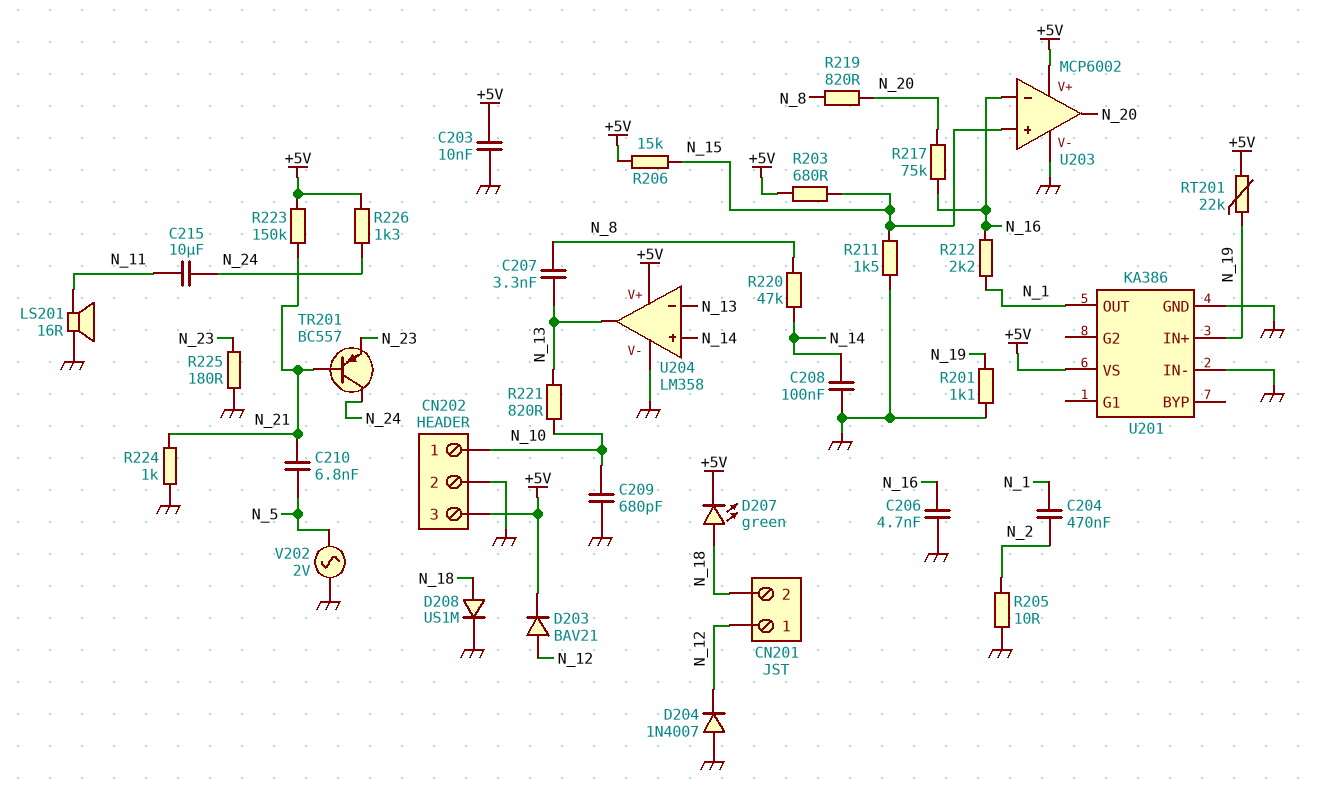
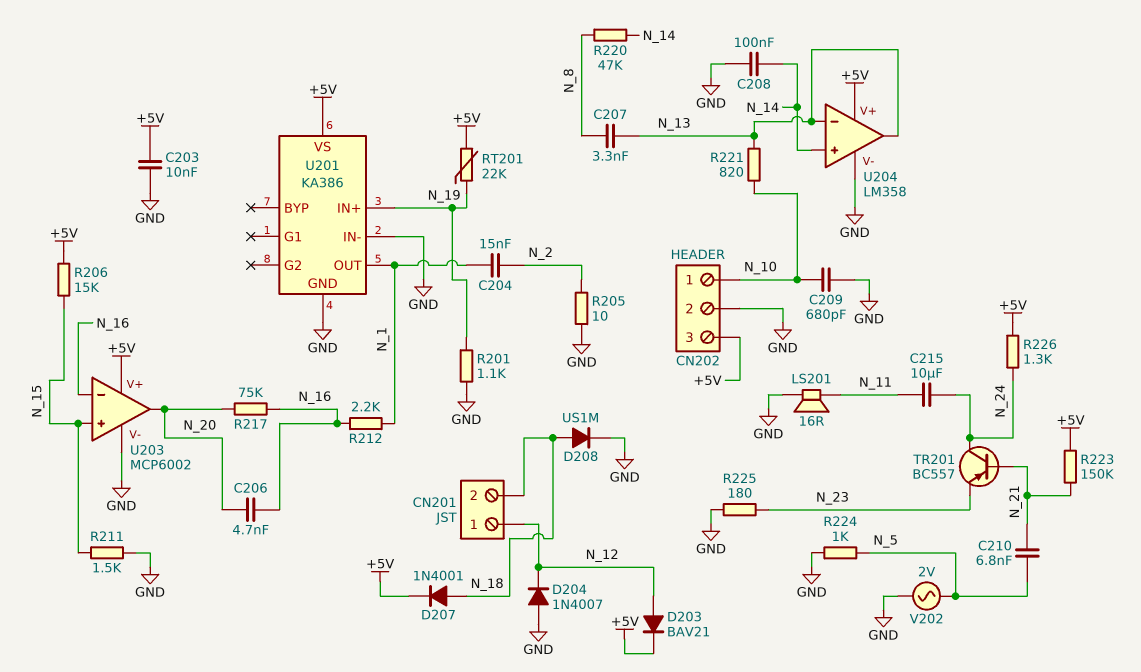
C204: 470nF (N_1, N_2) -> 15nF (N_1, N_2)
C206: 4.7nF (GND, N_16) -> 4.7nF (N_16, N_20)
D207: LED green (A N_18, K +5V) -> diode 1N4001 (A N_18, K +5V)
R203: 680 (+5V, N_15) -> none
R219: 820 (N_8, N_20) -> none
R224: 1k (GND, N_21) -> 1k (GND, N_5)

